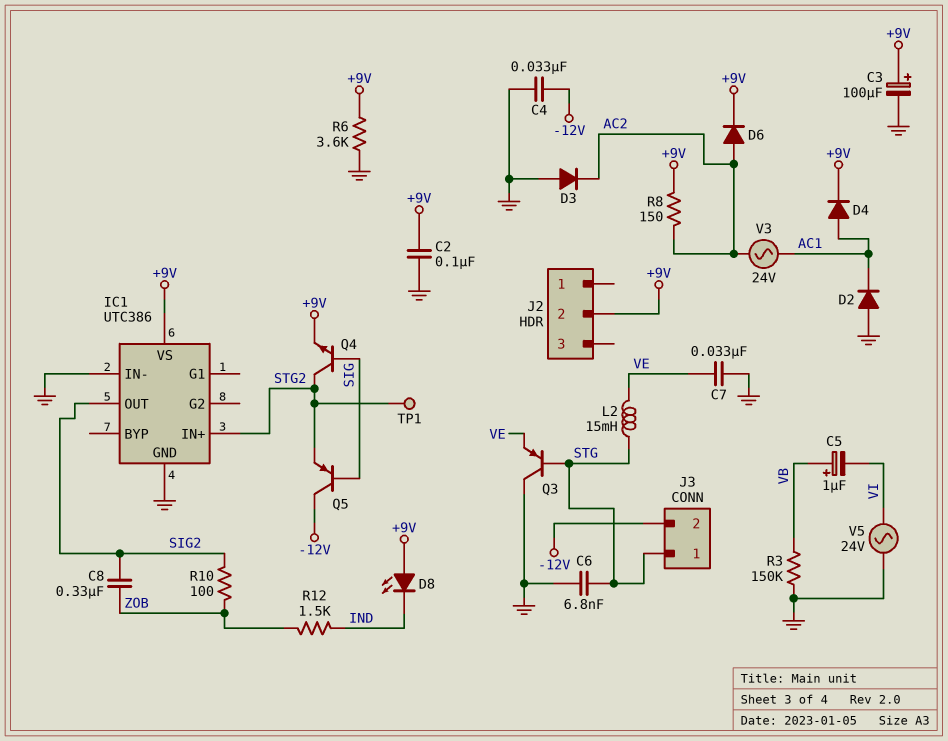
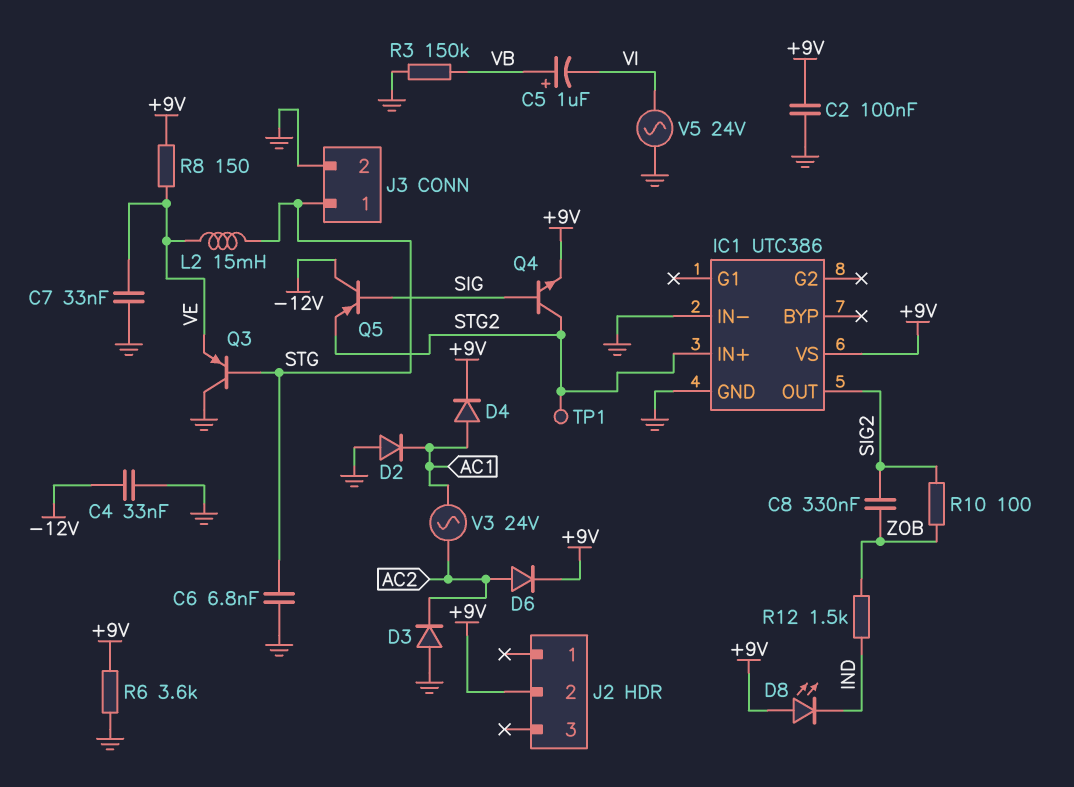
C3: 100uF (plus +9V, minus GND) -> none
J3 pin 2: -12V -> GND
R8: 150 (+9V, AC2) -> 150 (+9V, VE)

